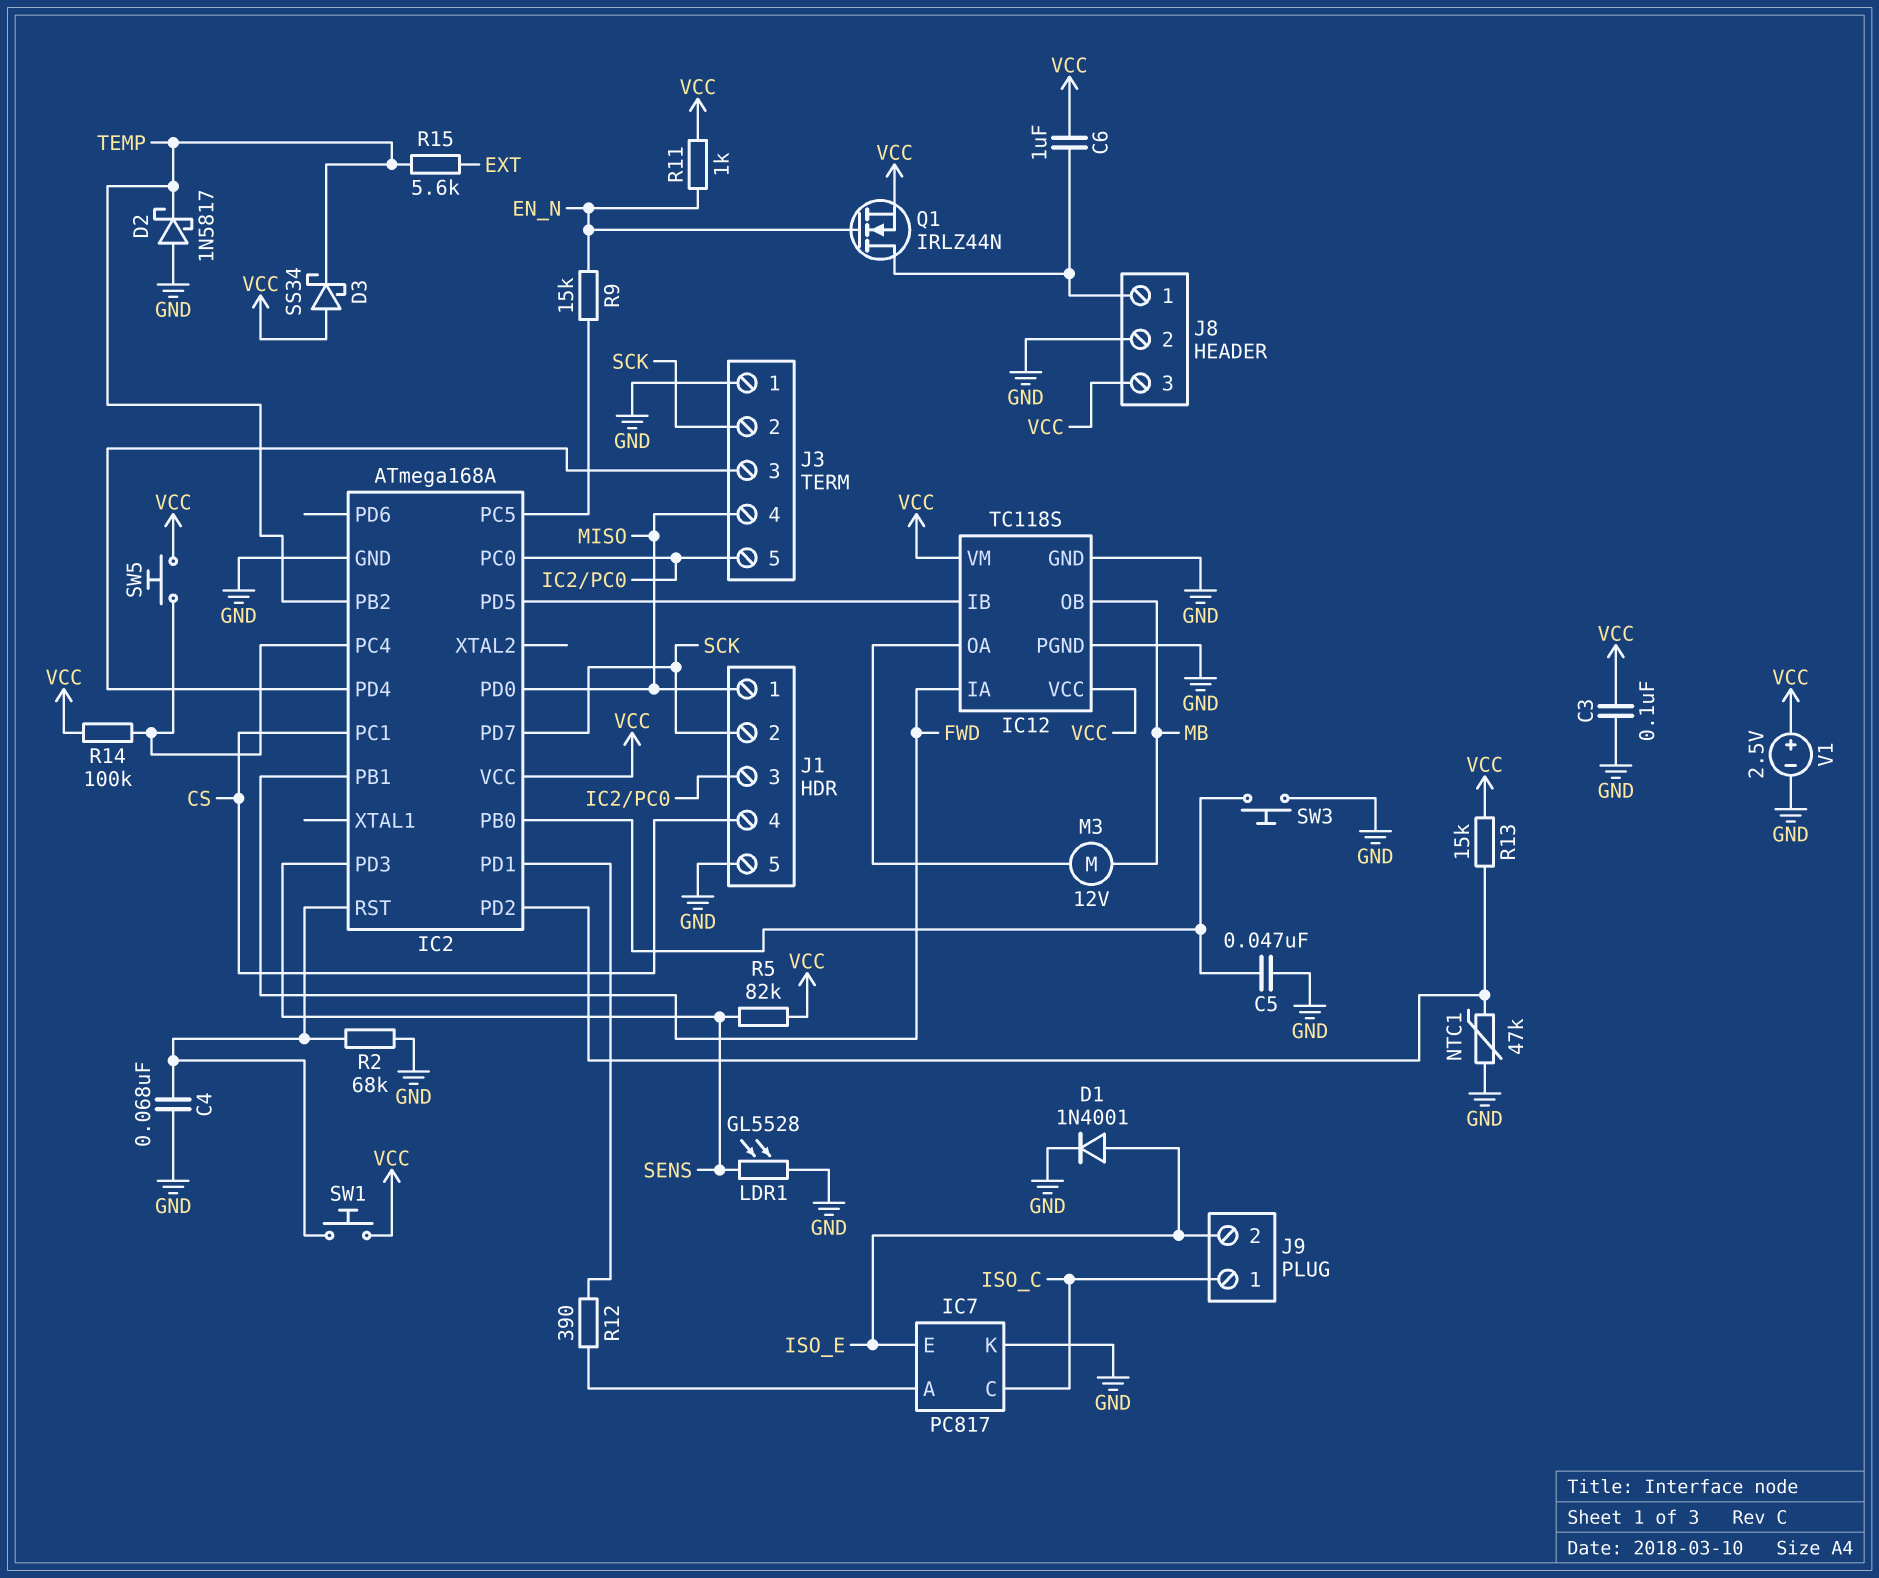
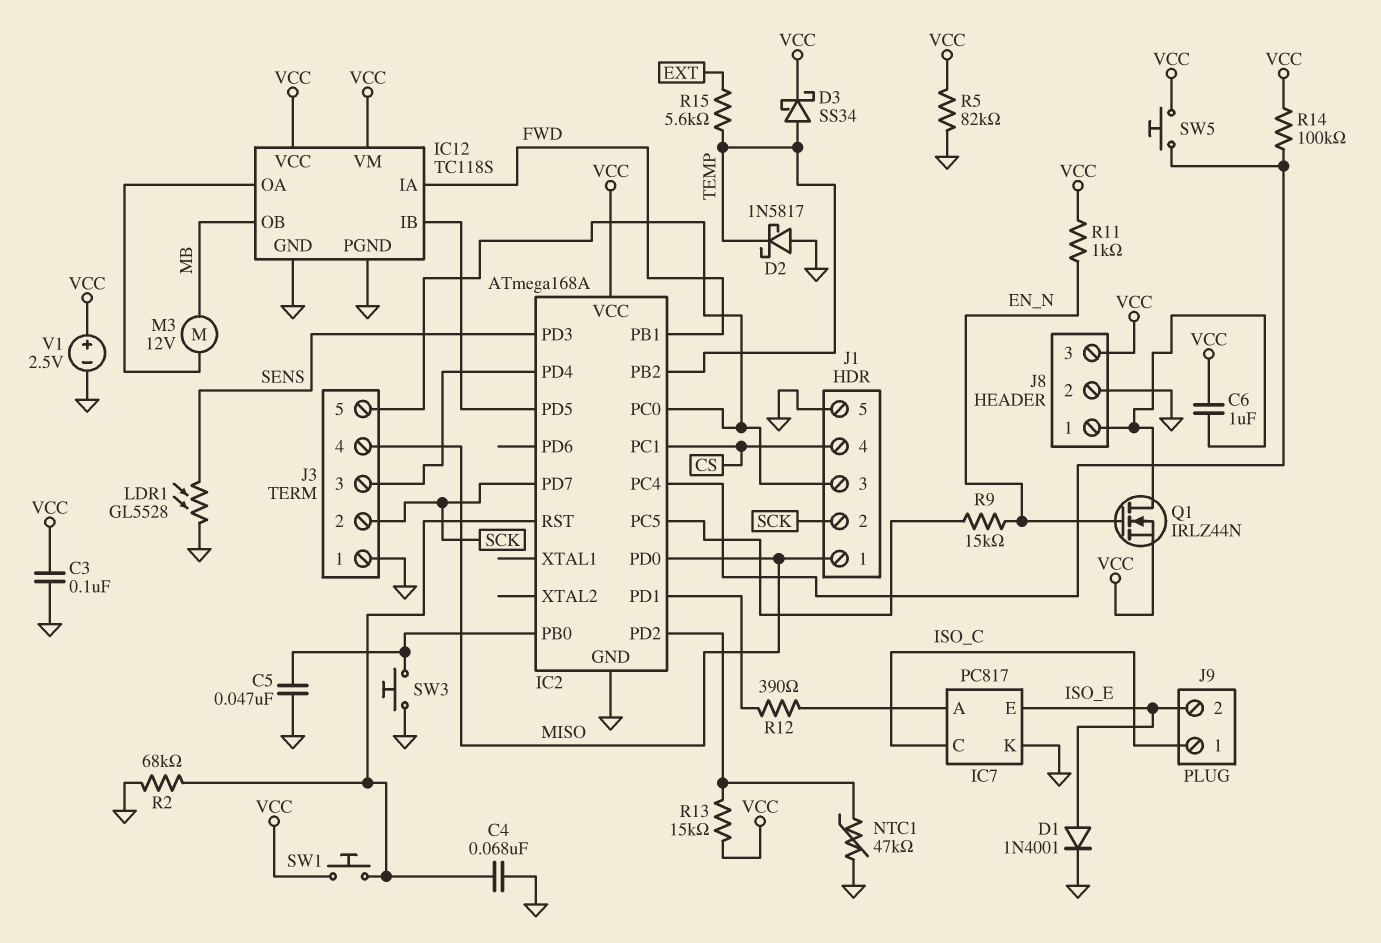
D3: schottky SS34 (A VCC, K TEMP) -> schottky SS34 (A TEMP, K VCC)
R5: 82k (SENS, VCC) -> 82k (GND, VCC)

